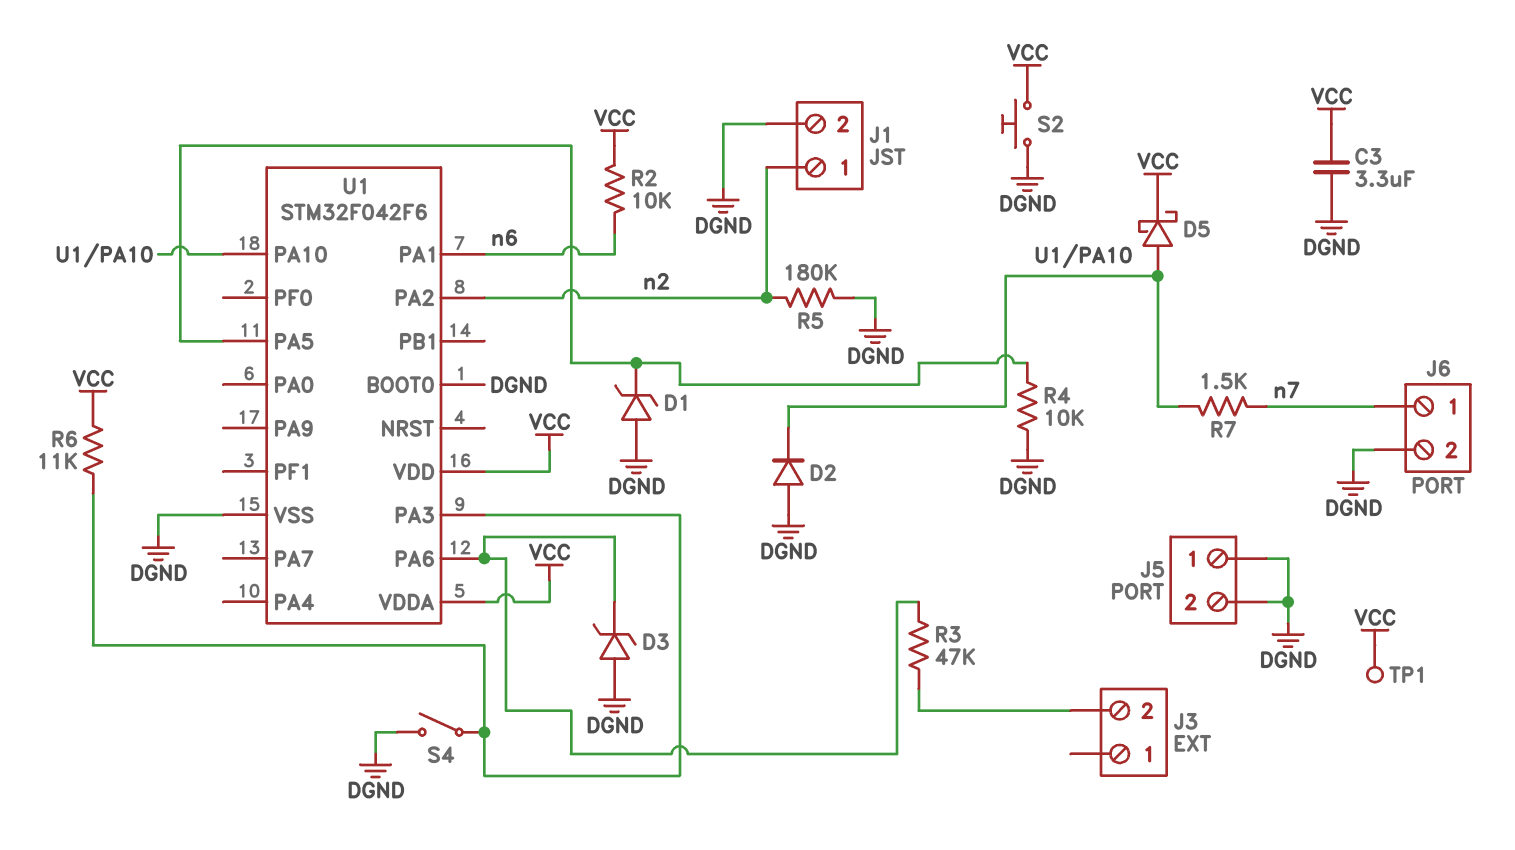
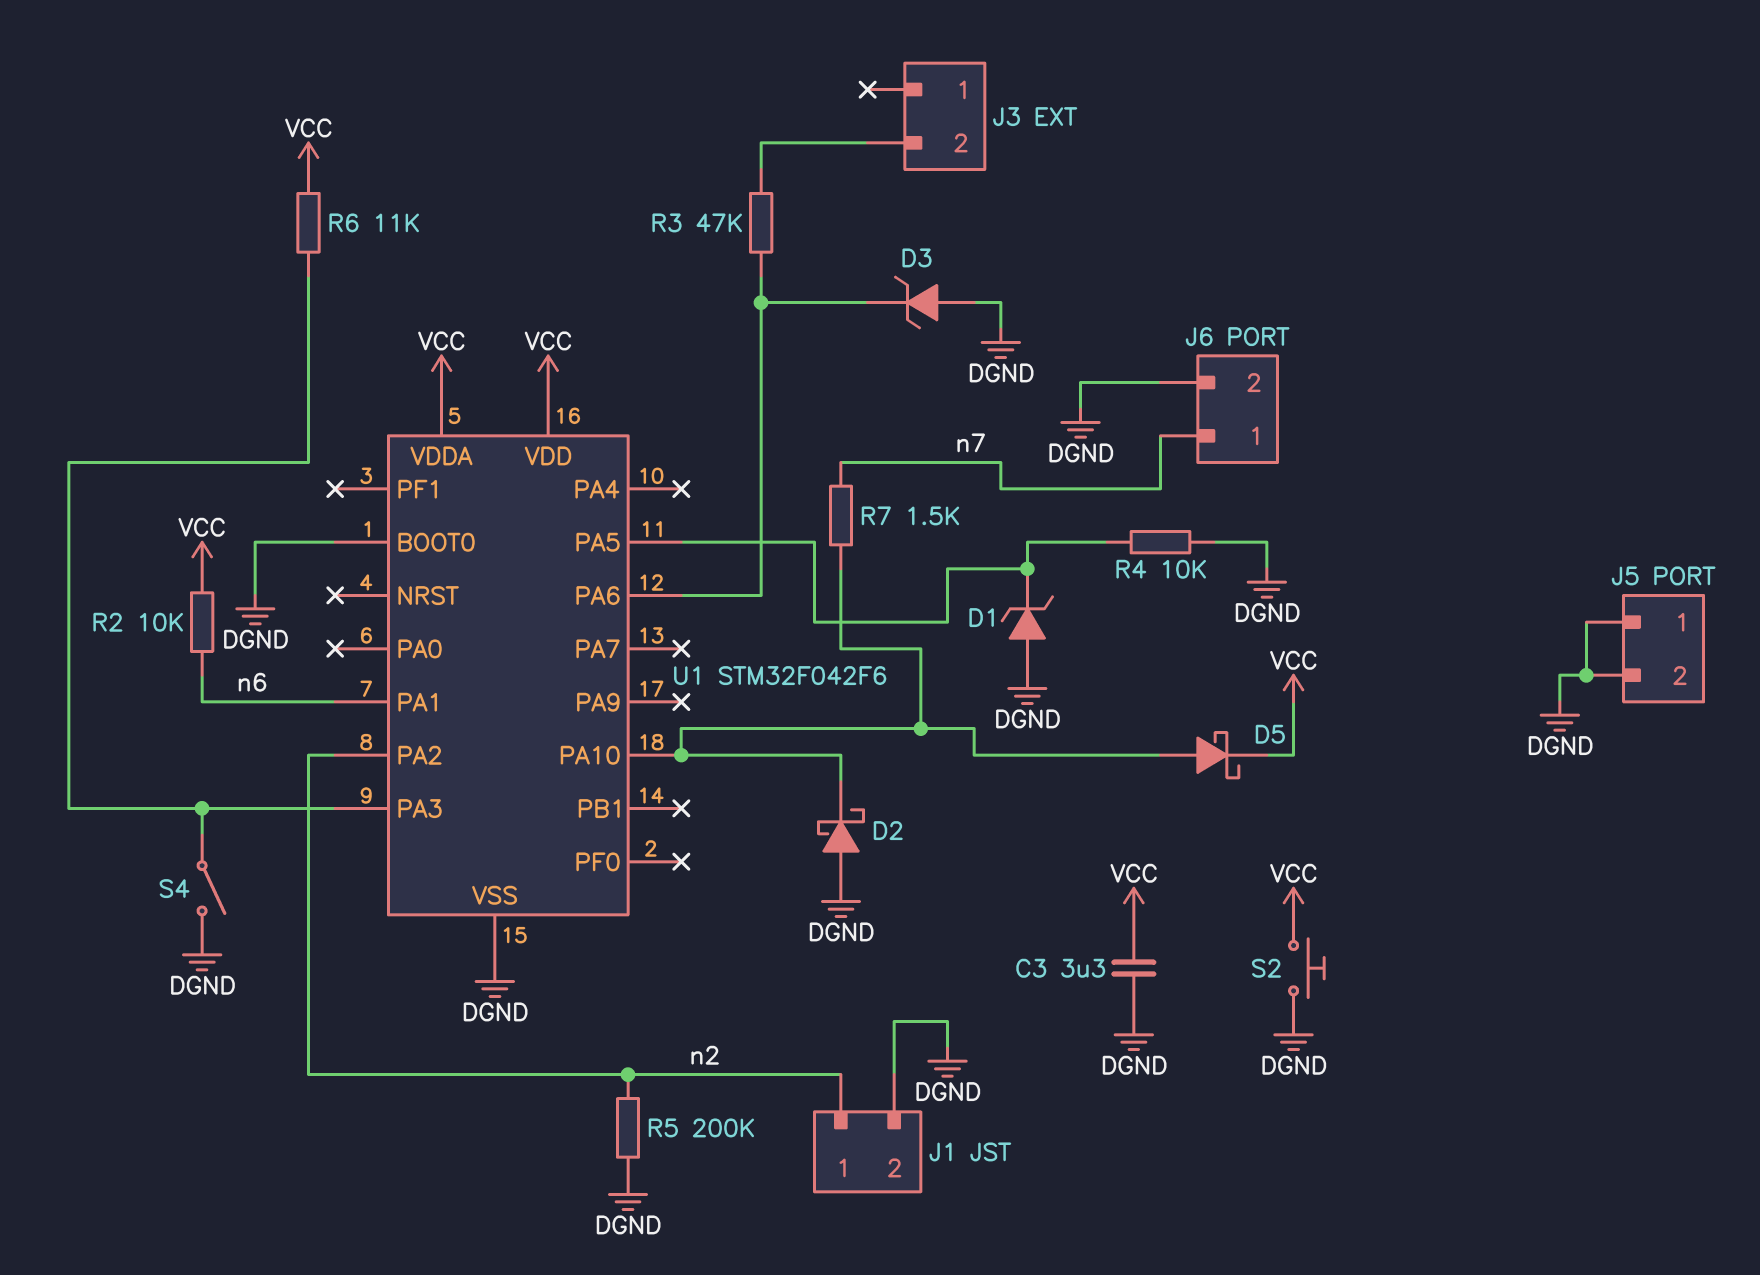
D2: diode (A DGND, K U1/PA10) -> schottky (A DGND, K U1/PA10)
R5: 180k (DGND, n2) -> 200k (DGND, n2)
TP1: test point (VCC) -> none

